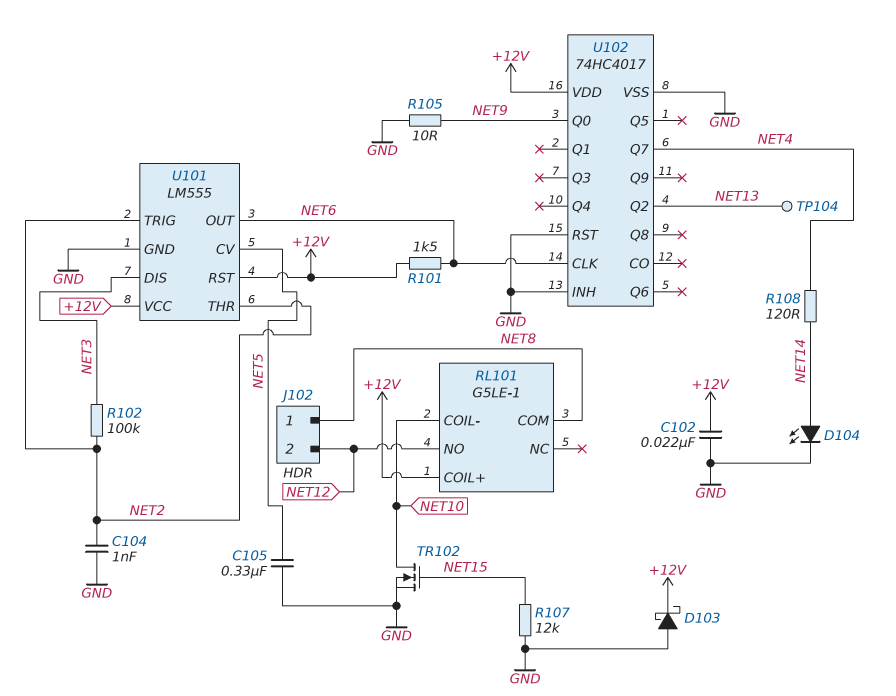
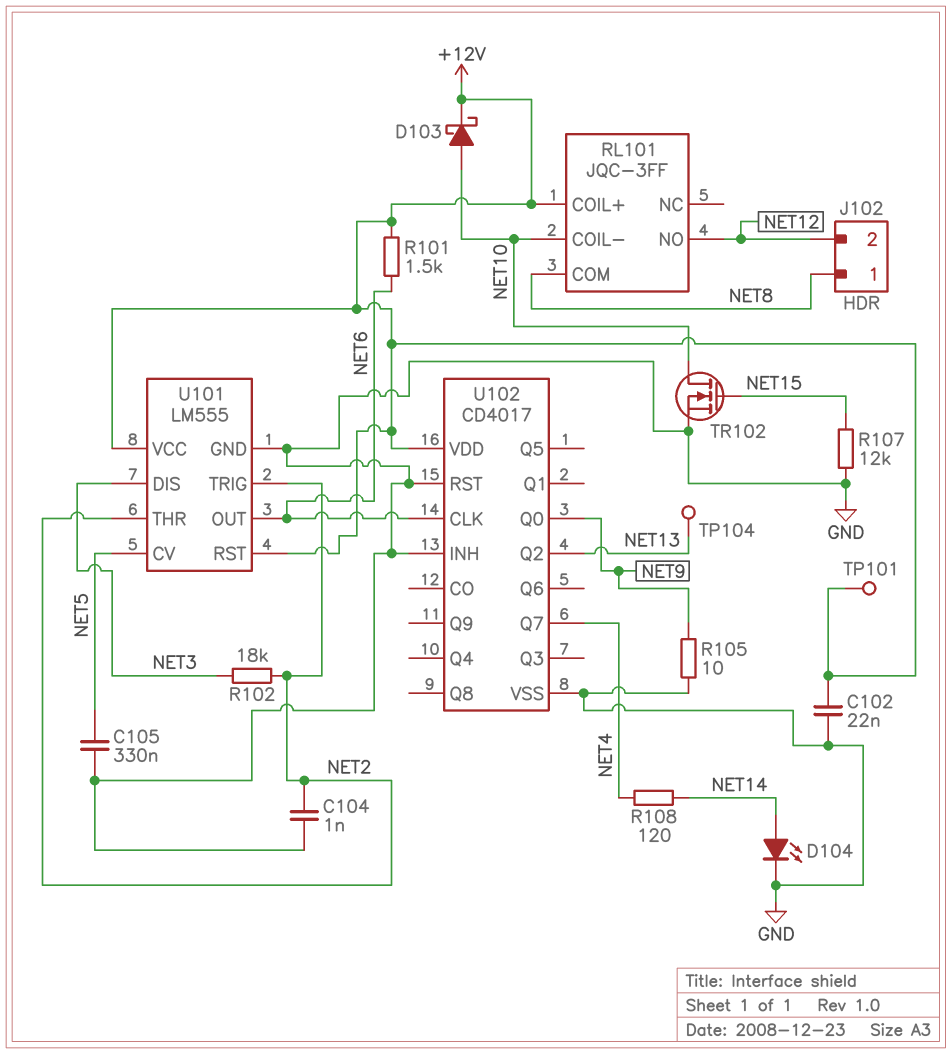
D103: schottky (A GND, K +12V) -> schottky (A NET10, K +12V)
R102: 100k (NET2, NET3) -> 18k (NET2, NET3)
RL101: G5LE-1 -> JQC-3FF
TP101: none -> test point (+12V)
U102: 74HC4017 -> CD4017

